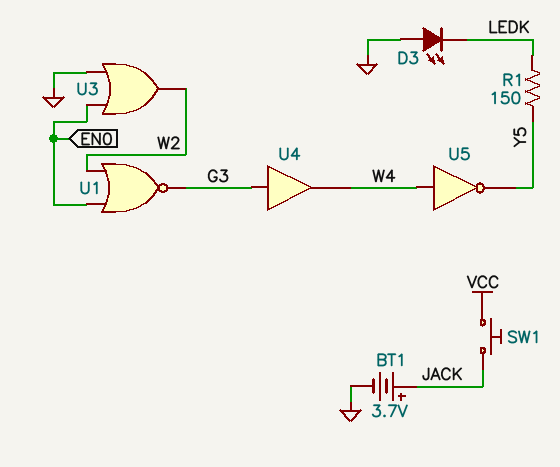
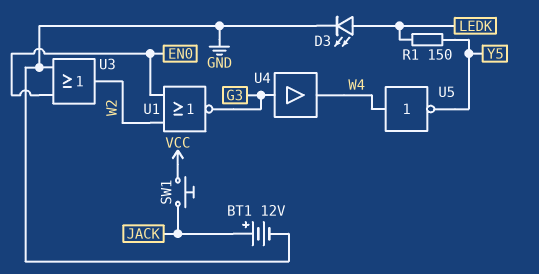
BT1: 3.7V (plus JACK, minus GND) -> 12V (plus JACK, minus GND)
D3: LED (A GND, K LEDK) -> LED (A LEDK, K GND)

